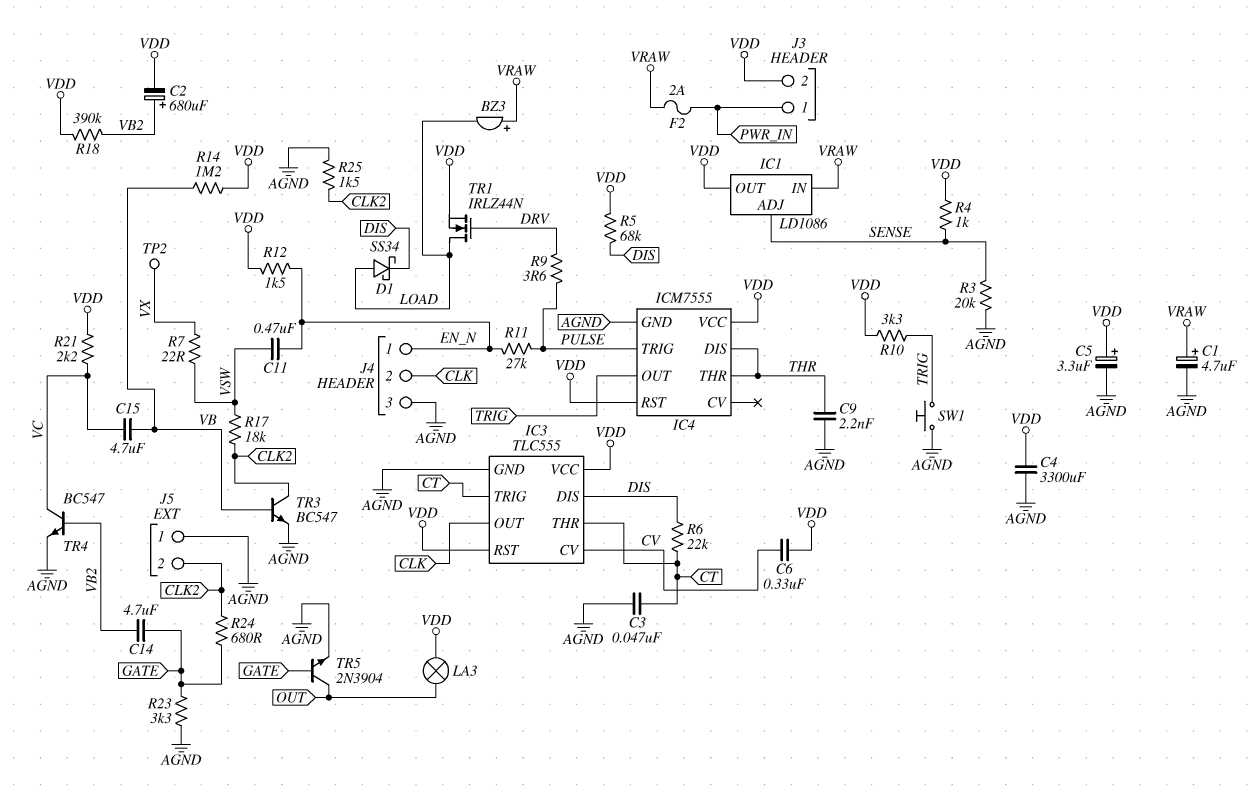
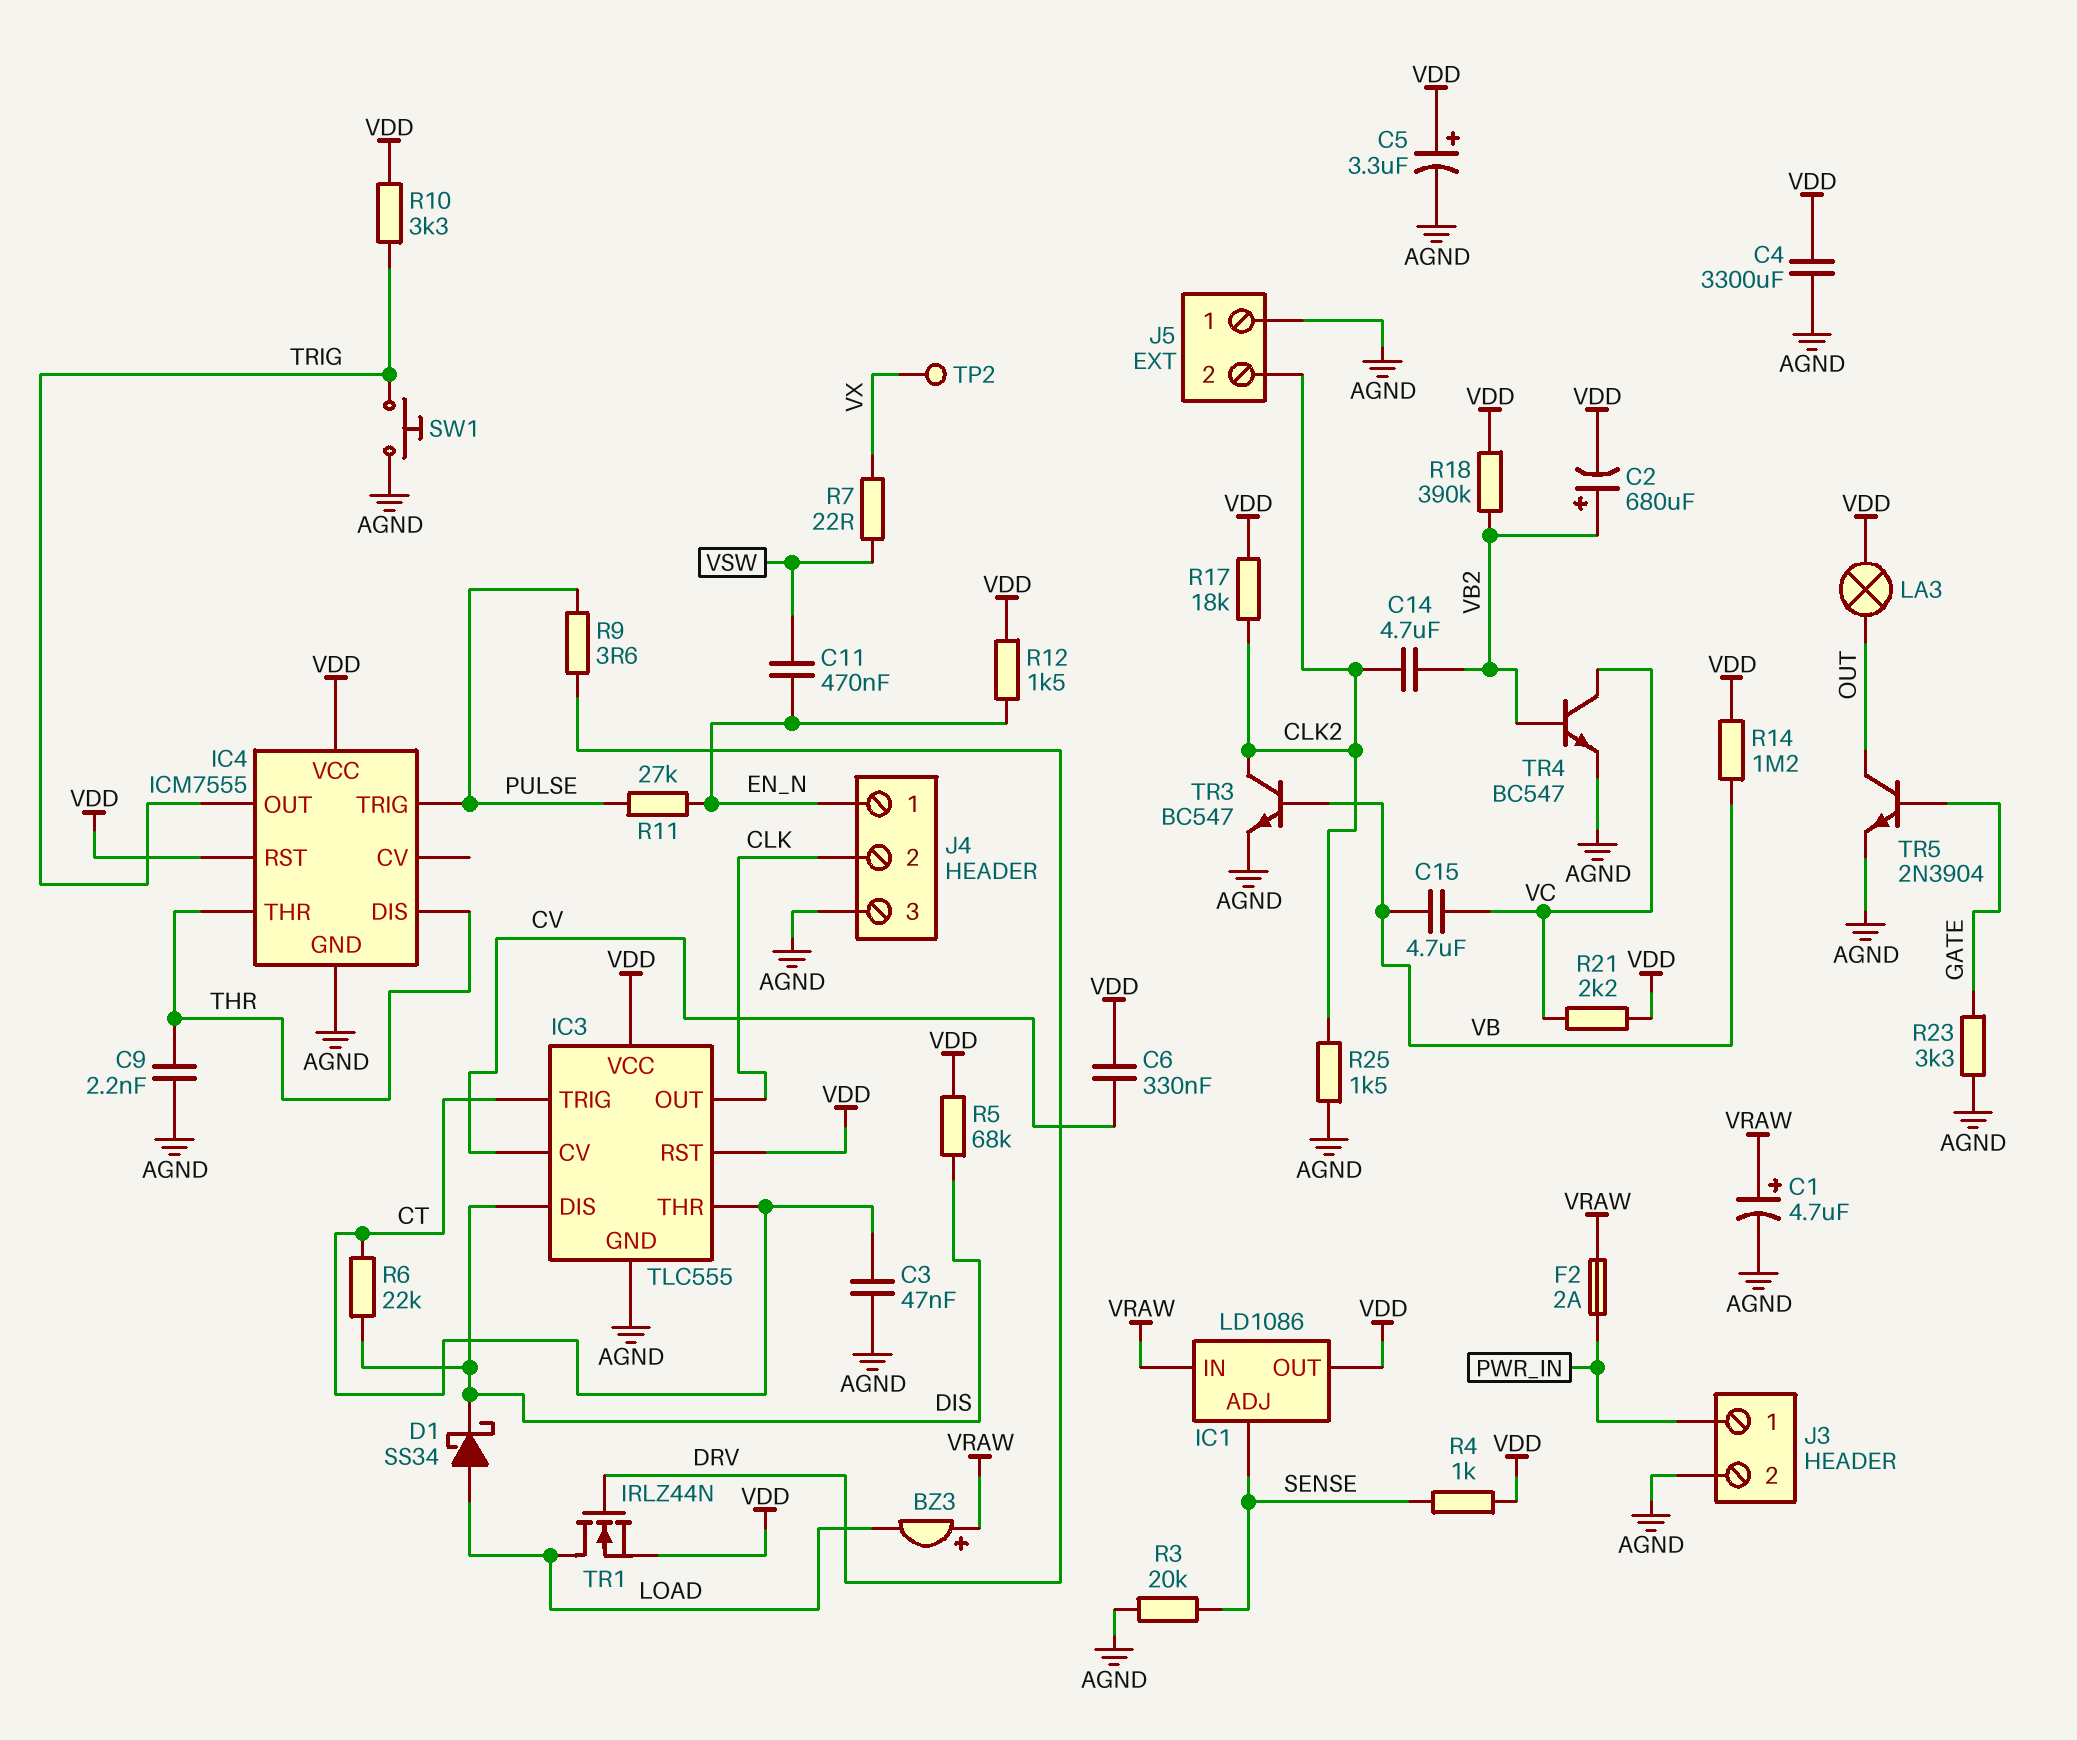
C14: 4.7uF (GATE, VB2) -> 4.7uF (CLK2, VB2)
J3 pin 2: VDD -> AGND
R17: 18k (CLK2, VSW) -> 18k (CLK2, VDD)
R24: 680 (CLK2, GATE) -> none

